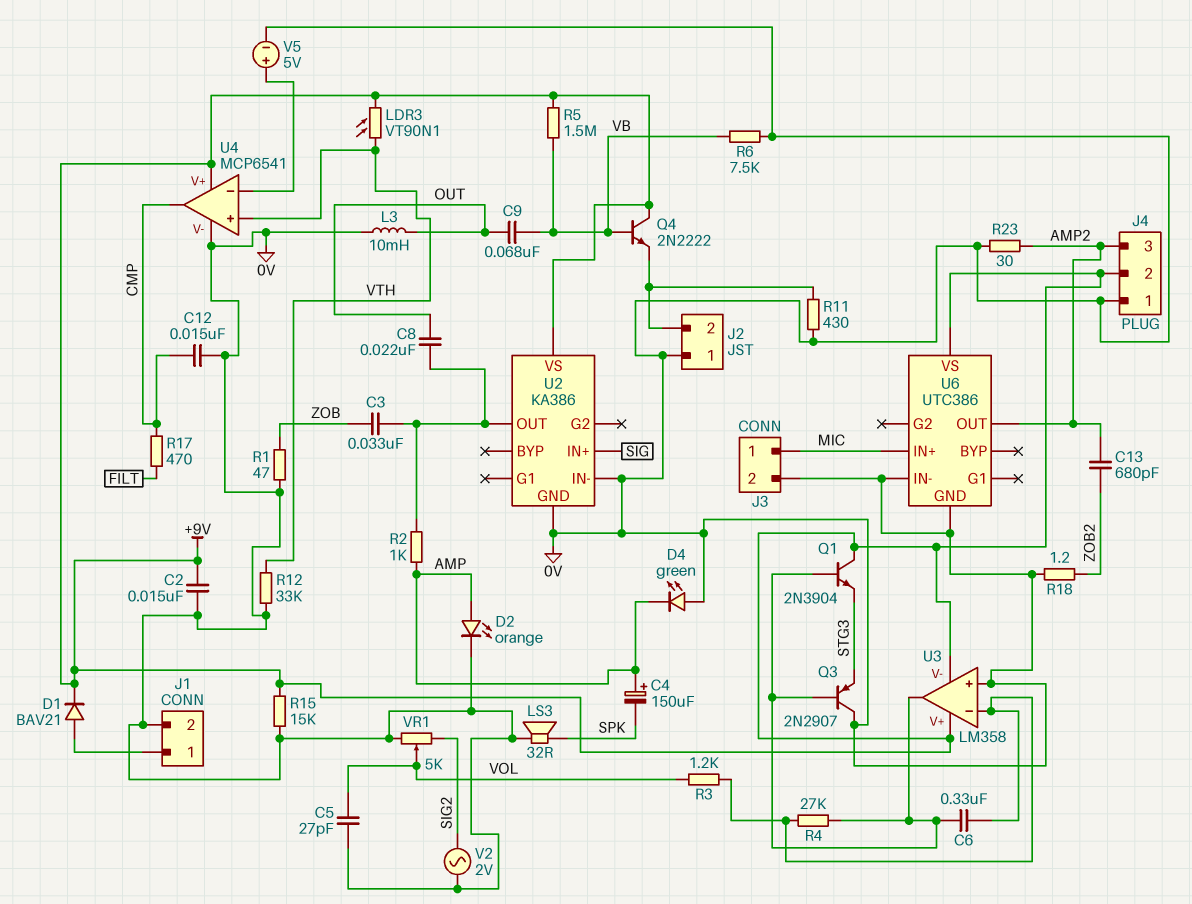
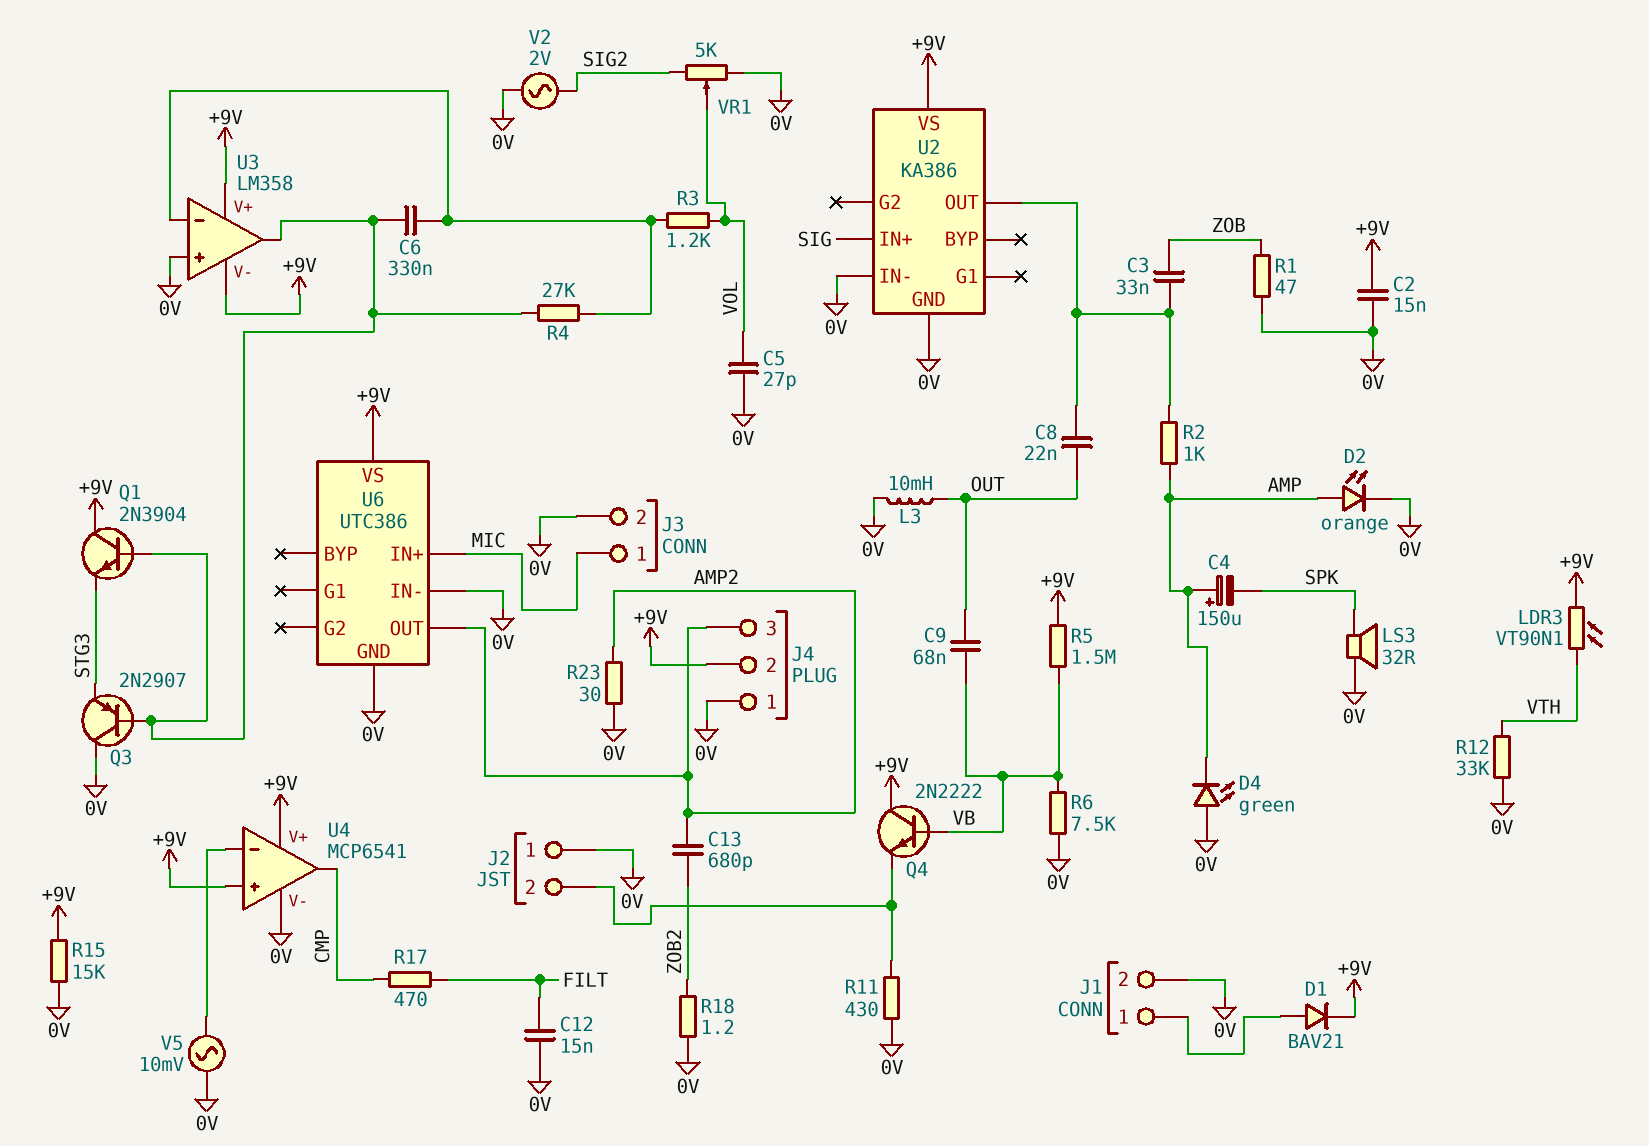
C12: 15nF (0V, CMP) -> 15nF (0V, FILT)
U4 pin in+: VTH -> +9V
V5: 5V (plus U4/in-, minus 0V) -> AC 10mV (0V, U4/in-)

